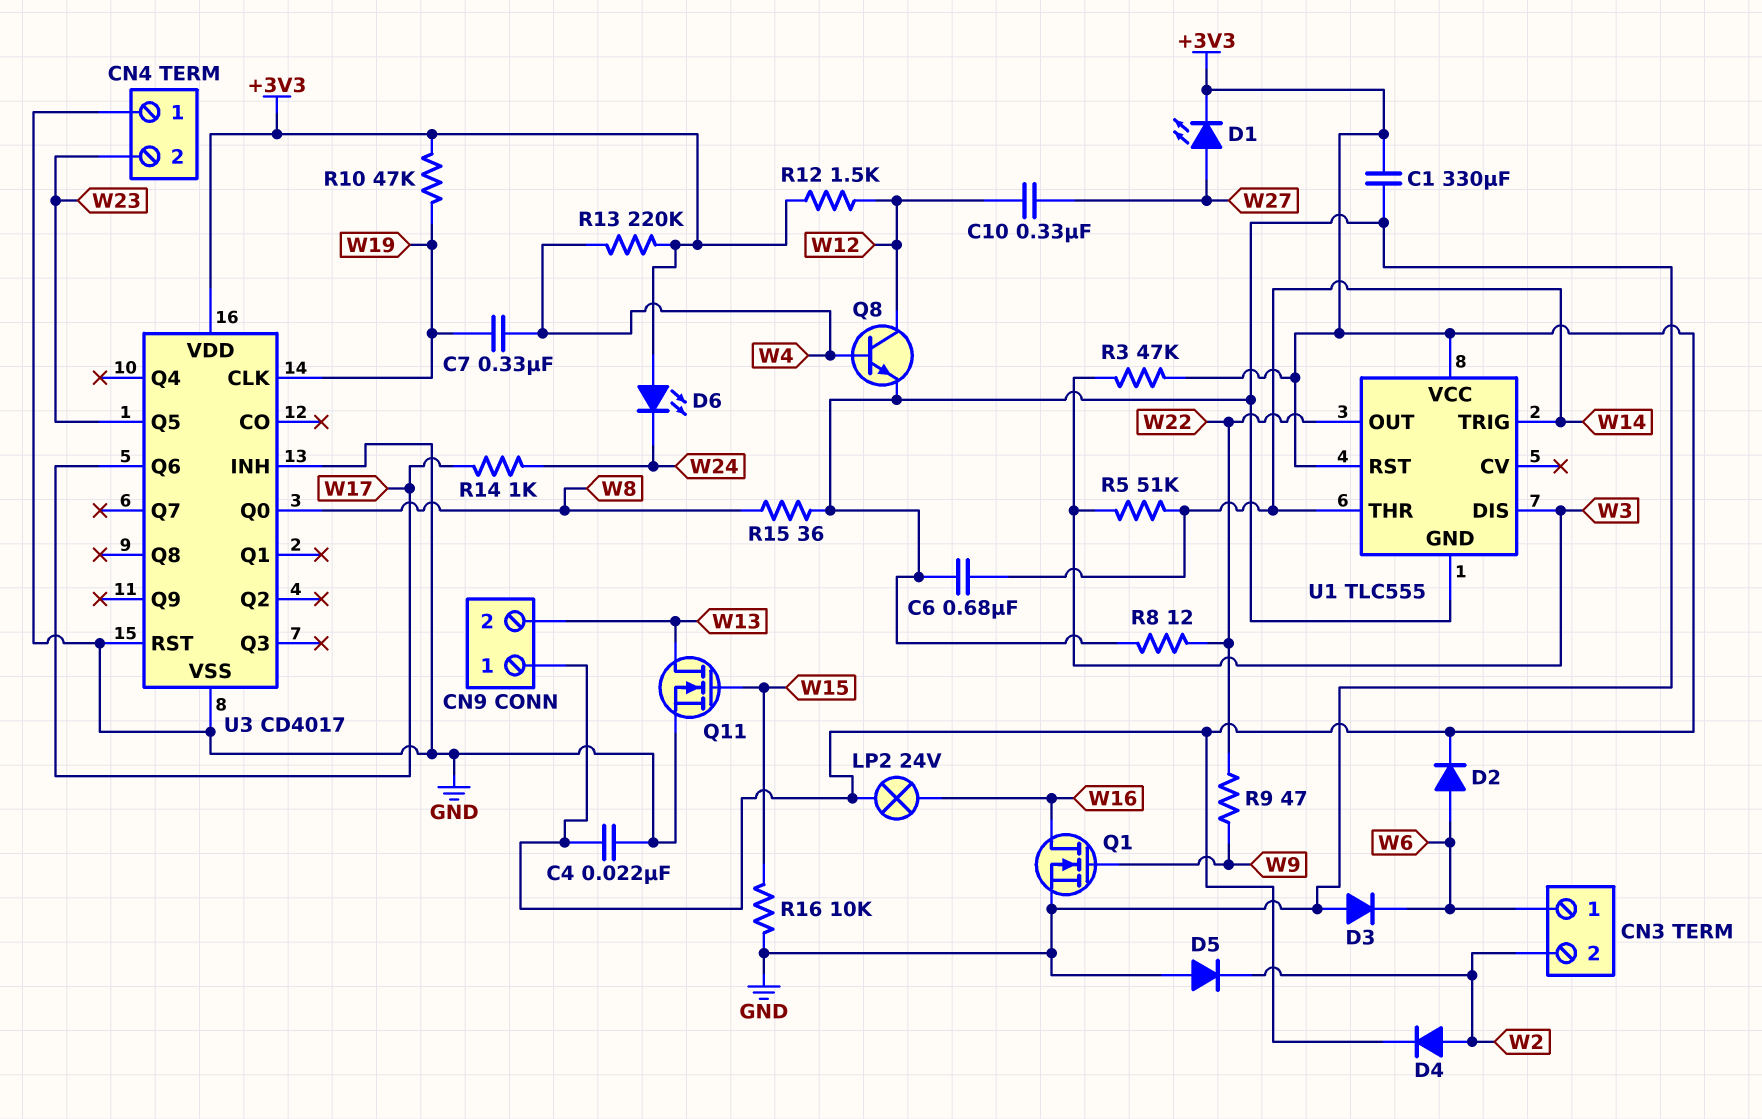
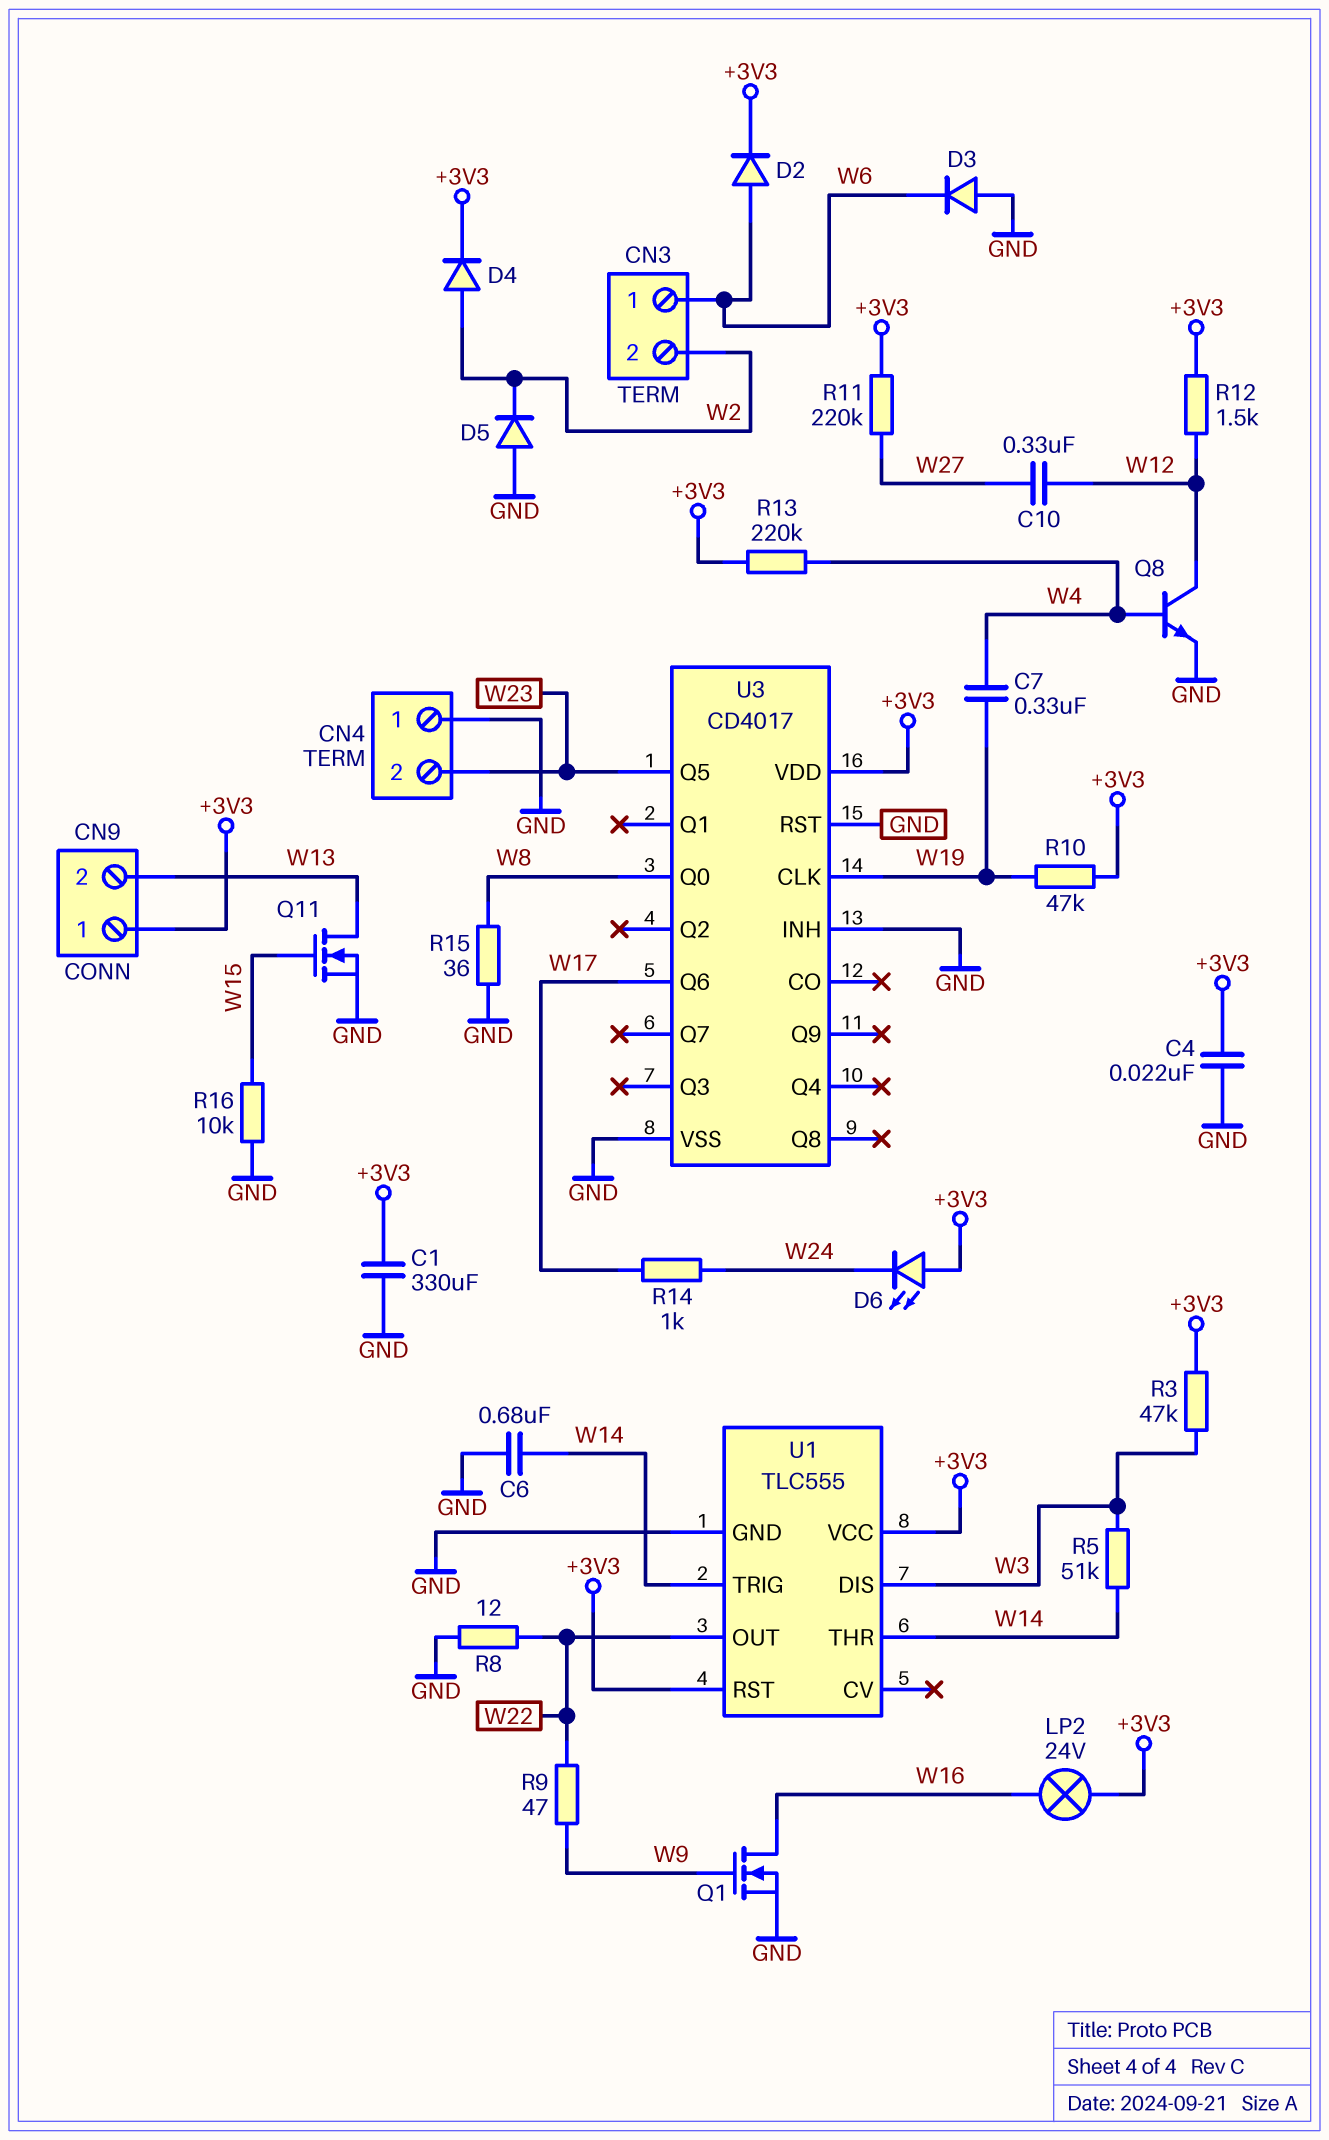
D1: LED (A W27, K +3V3) -> none
R11: none -> 220k (+3V3, W27)

